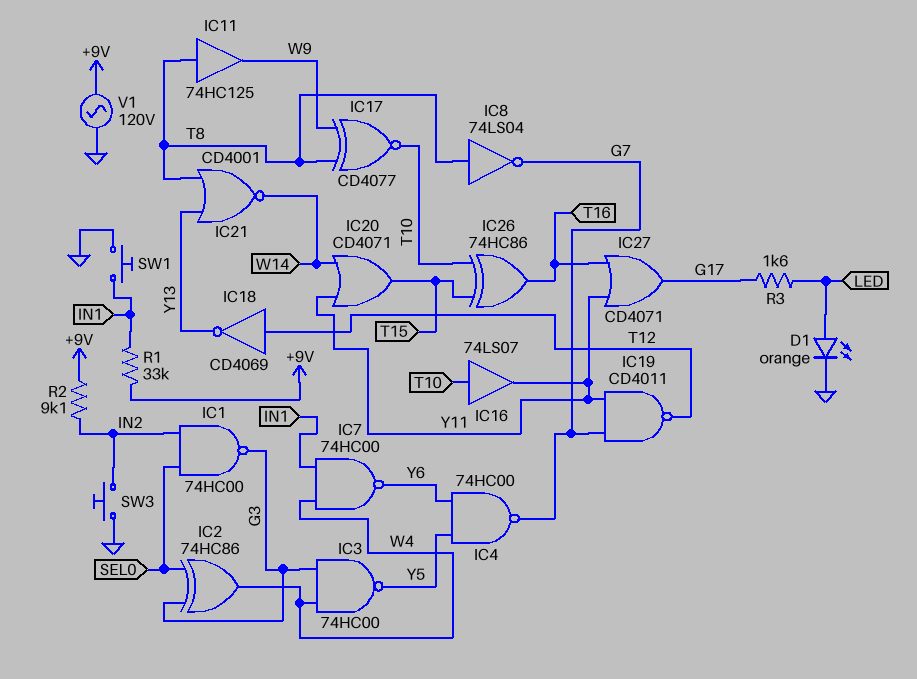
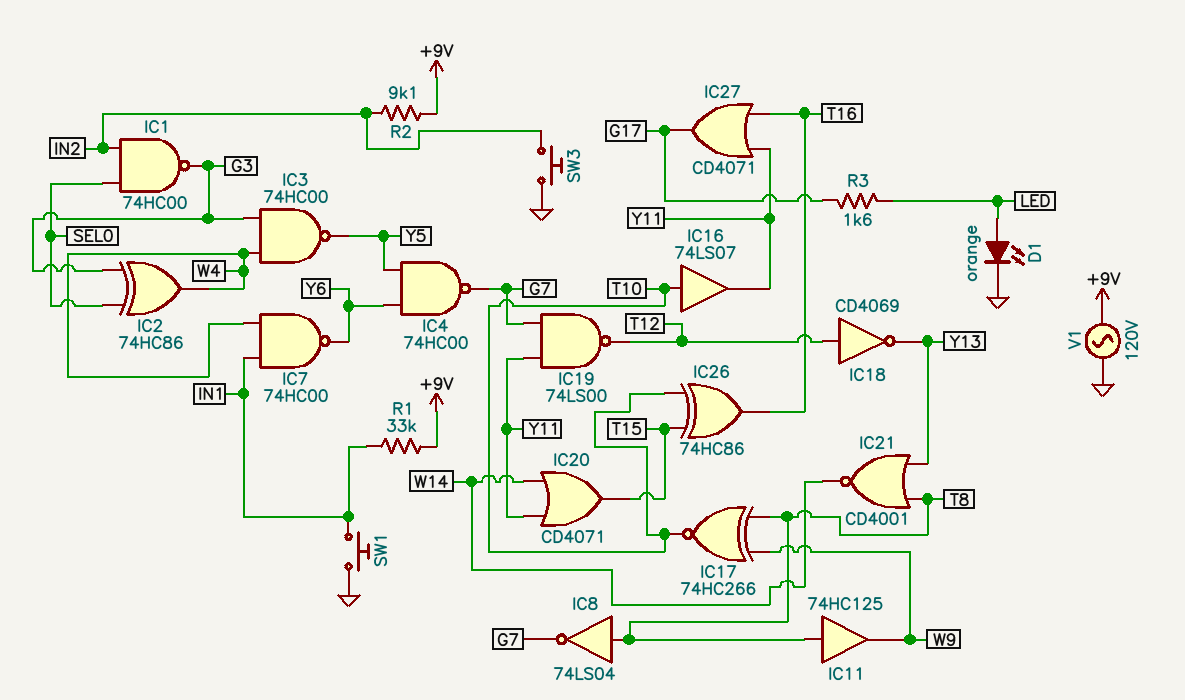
IC17: XNOR CD4077 (in T8, in W9, out T10) -> XNOR 74HC266 (in T8, in W9, out T10)
IC19: NAND CD4011 (in G7, in Y11, out T12) -> NAND 74LS00 (in G7, in Y11, out T12)

